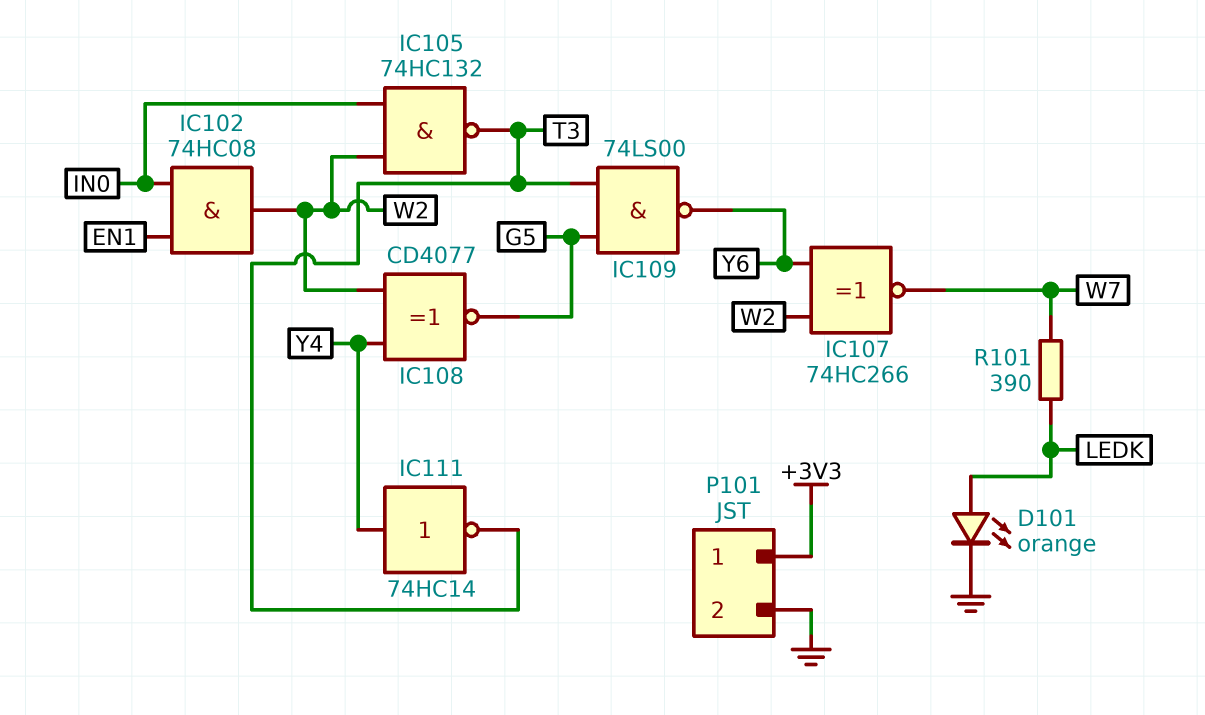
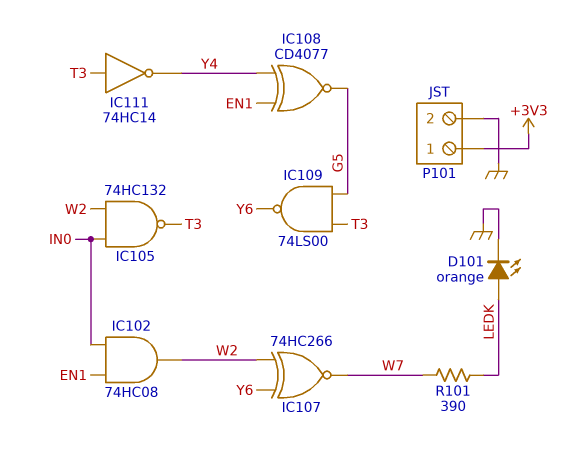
IC108: XNOR CD4077 (in W2, in Y4, out G5) -> XNOR CD4077 (in EN1, in Y4, out G5)
IC111: NOT 74HC14 (in Y4, out T3) -> NOT 74HC14 (in T3, out Y4)

